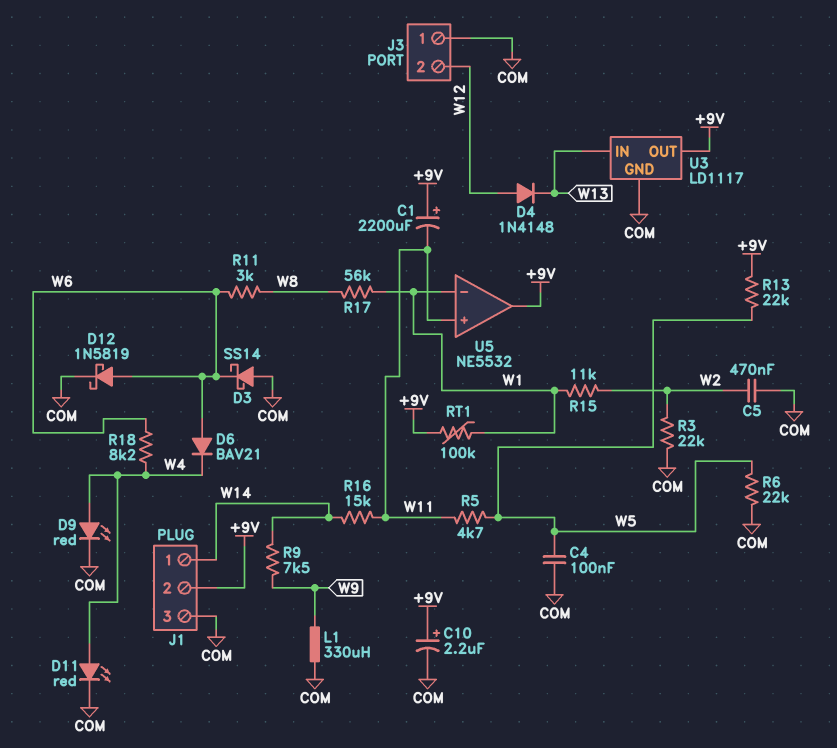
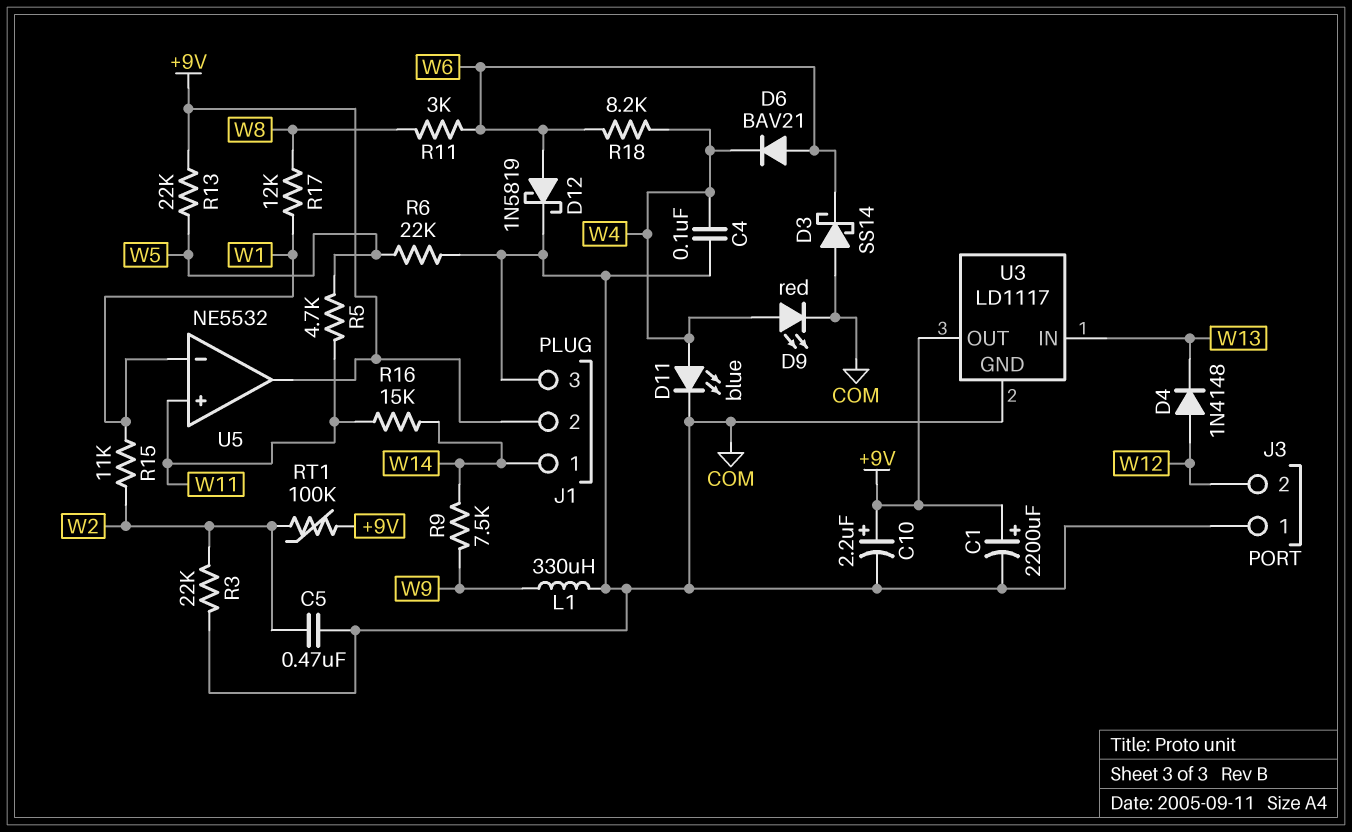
C1: 2200uF (plus +9V, minus W11) -> 2200uF (plus +9V, minus COM)
C4: 100nF (COM, W5) -> 100nF (COM, W4)
D11: LED red (A W4, K COM) -> LED blue (A W4, K COM)
R17: 56k (W1, W8) -> 12k (W1, W8)
RT1: 100k (+9V, W1) -> 100k (+9V, W2)

